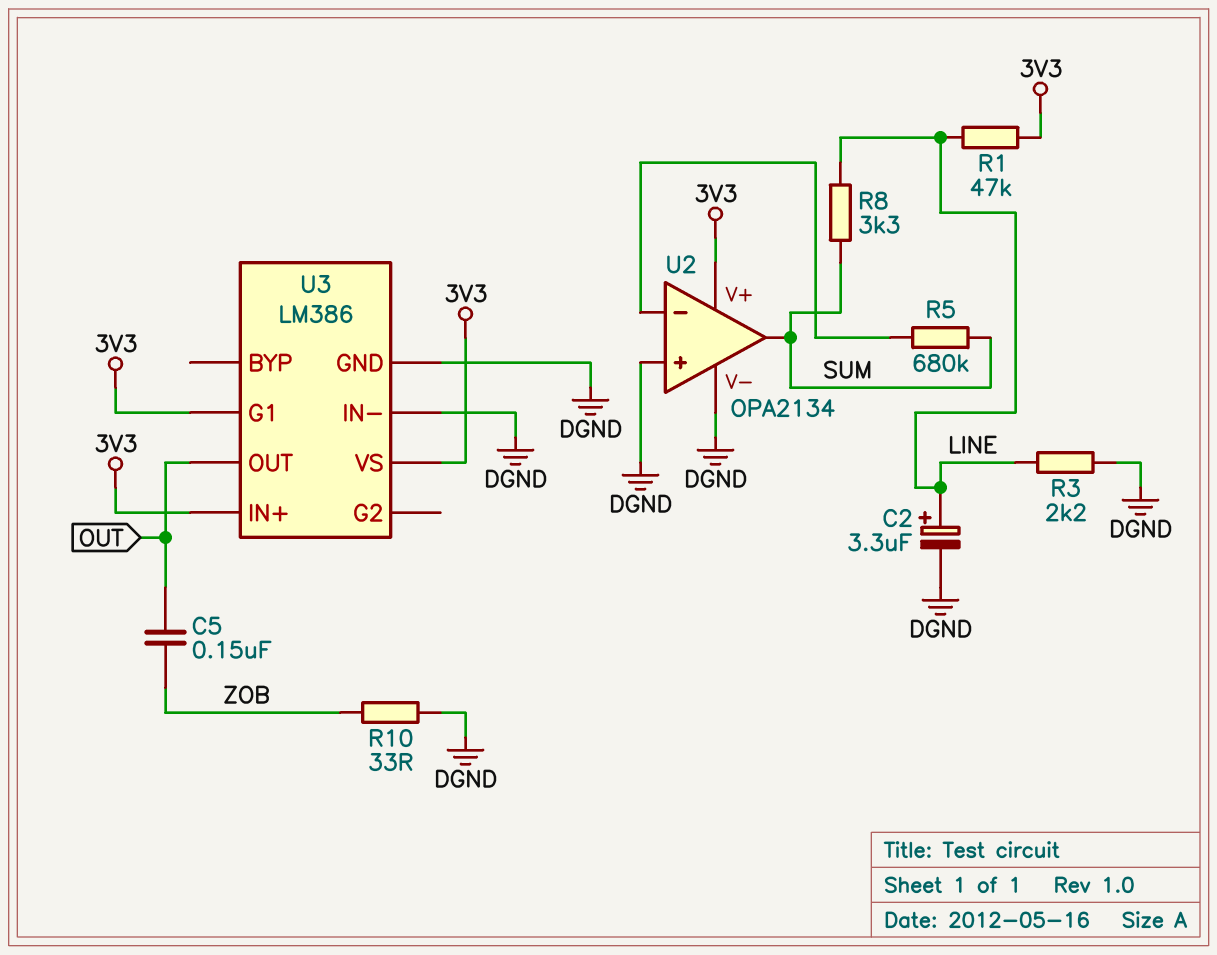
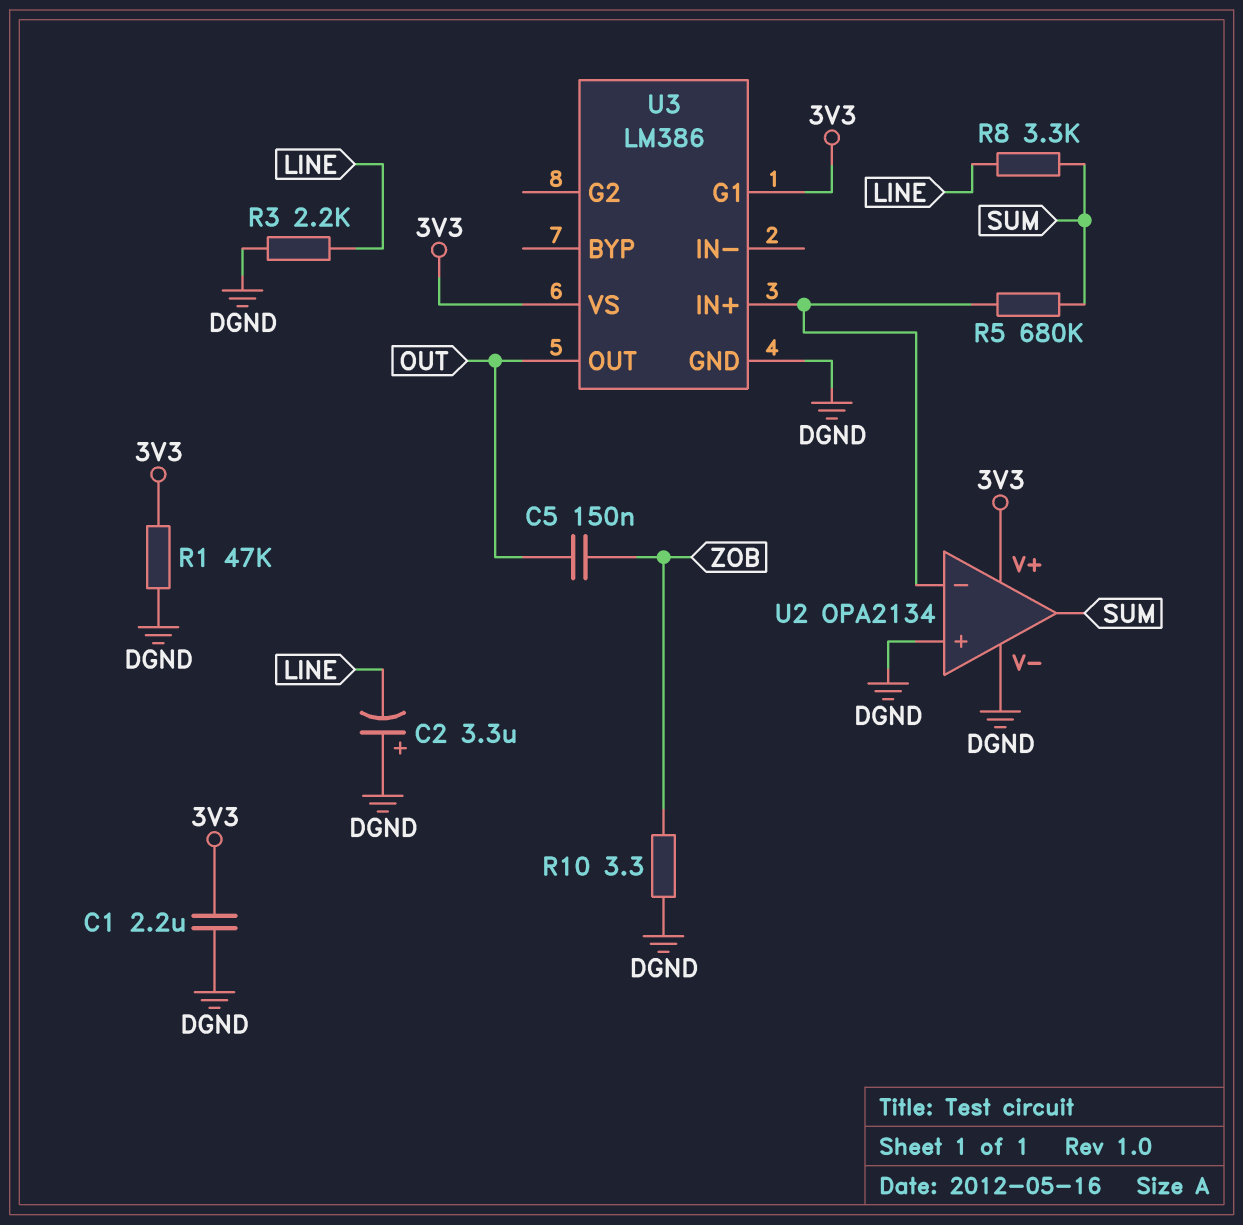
C1: none -> 2.2uF (3V3, DGND)
C2: 3.3uF (plus LINE, minus DGND) -> 3.3uF (plus DGND, minus LINE)
R1: 47k (3V3, LINE) -> 47k (3V3, DGND)
R10: 33 (DGND, ZOB) -> 3.3 (DGND, ZOB)
U3 pin IN+: 3V3 -> U2/in-
U3 pin IN-: DGND -> none

